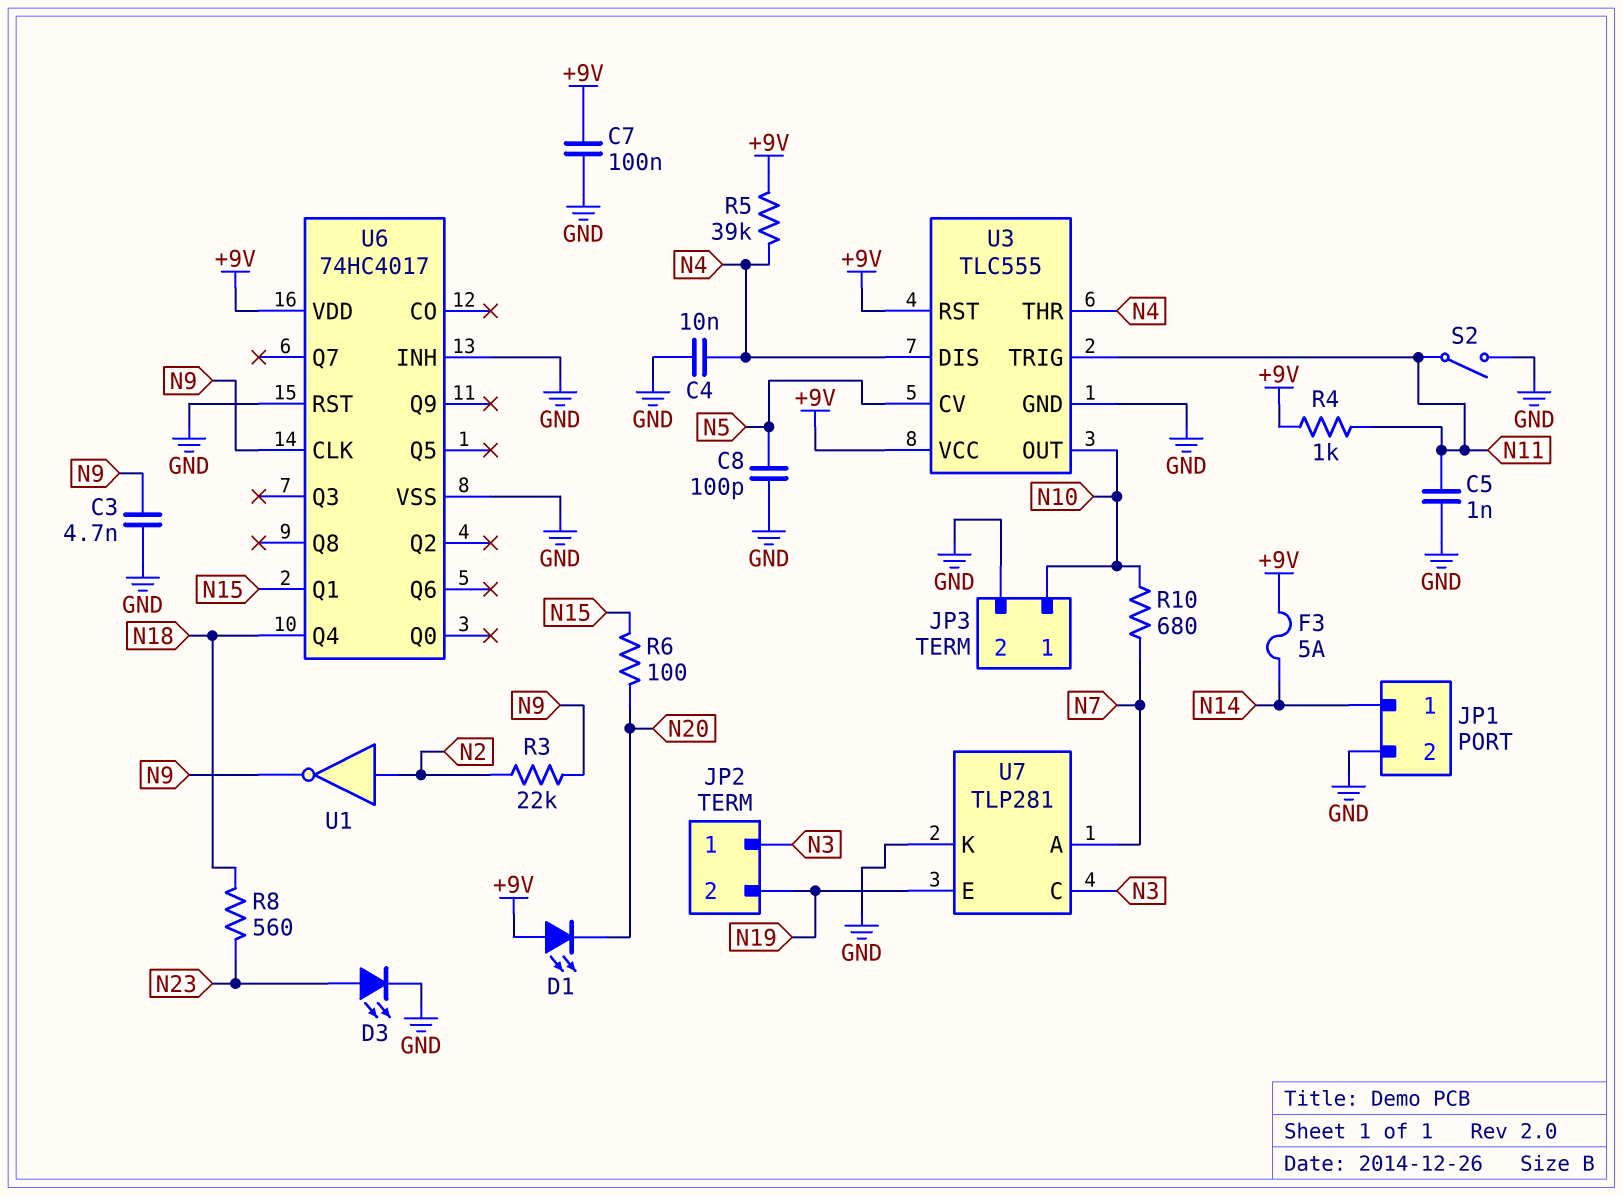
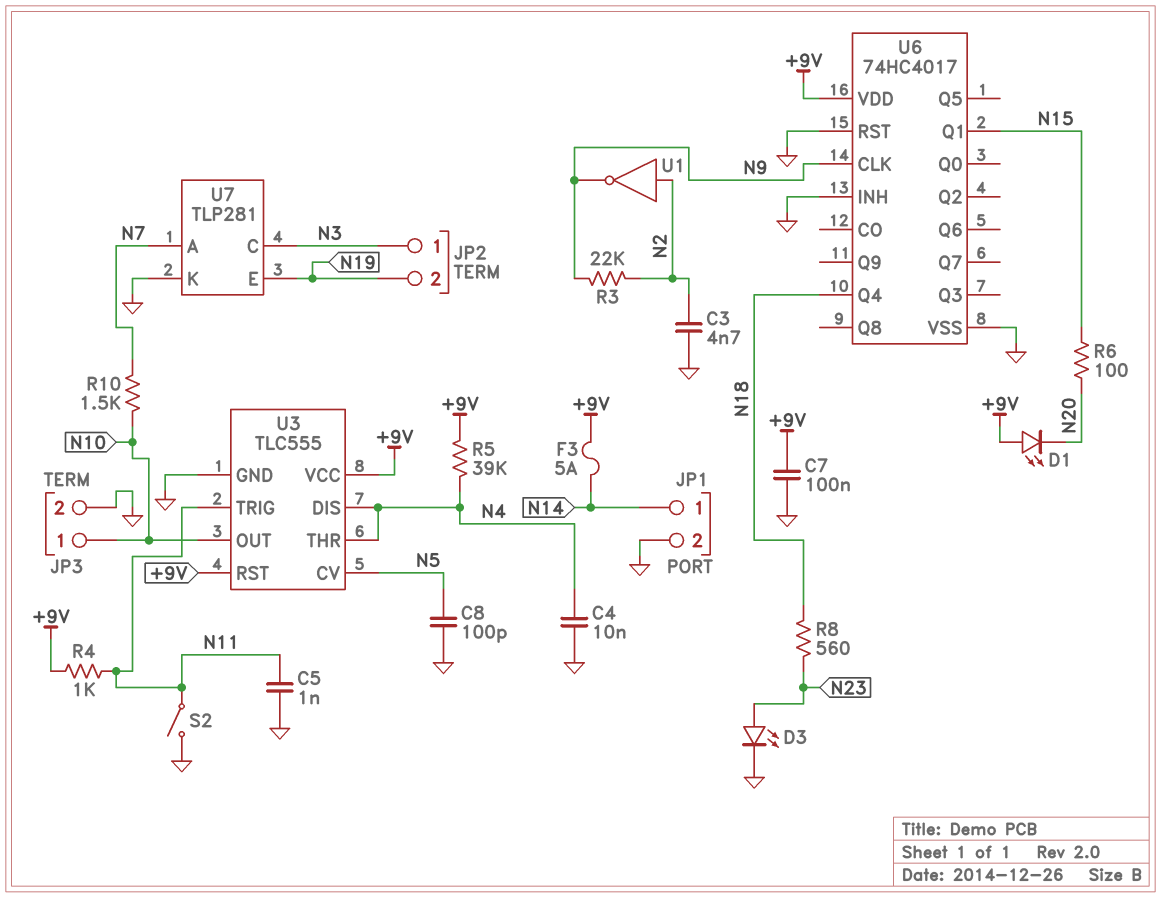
C3: 4.7nF (GND, N9) -> 4.7nF (GND, N2)
R10: 680 (N7, N10) -> 1.5k (N7, N10)

